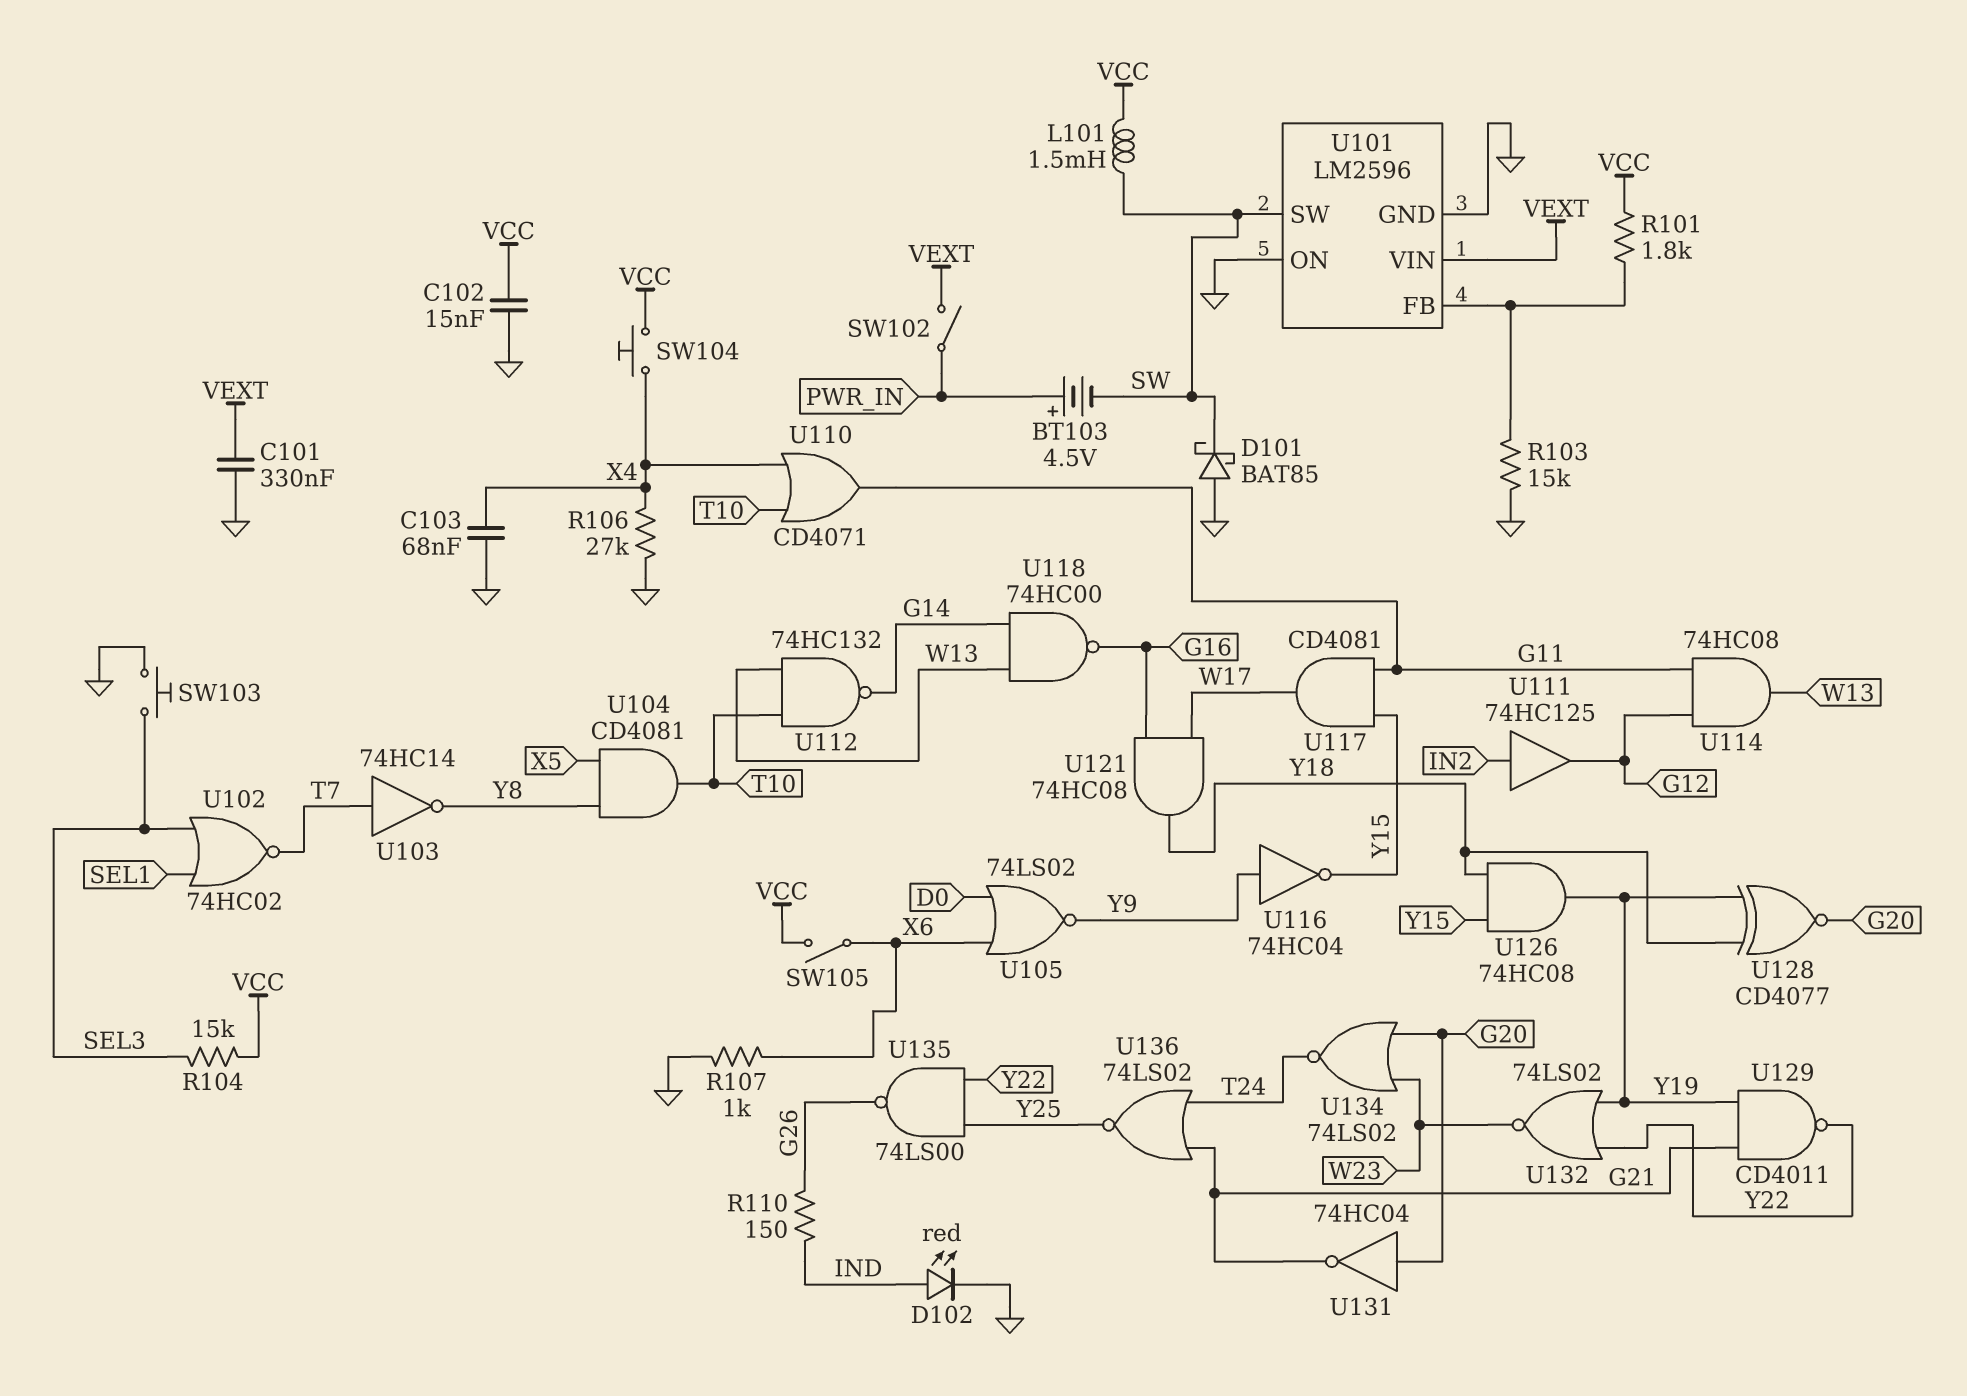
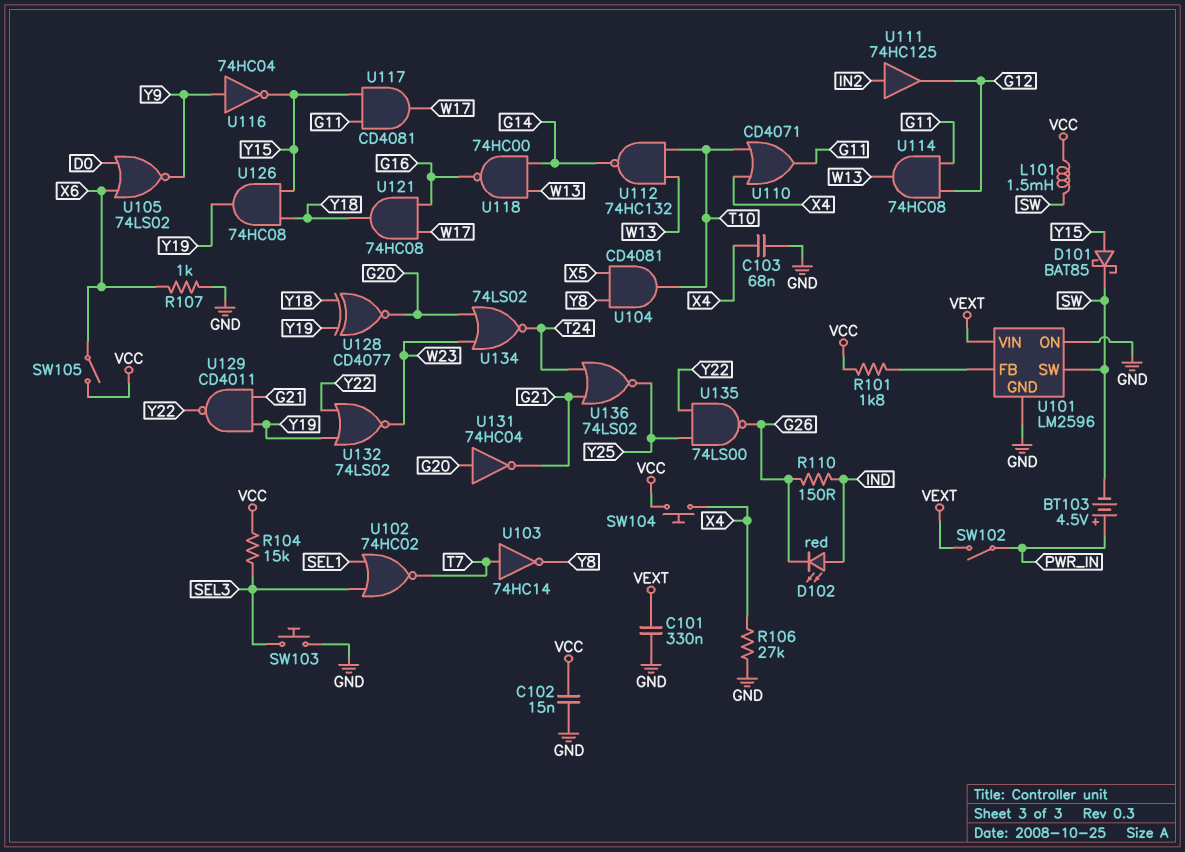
D101: schottky BAT85 (A GND, K SW) -> schottky BAT85 (A Y15, K SW)
D102: LED red (A IND, K GND) -> LED red (A IND, K G26)
R103: 15k (GND, U101/FB) -> none

